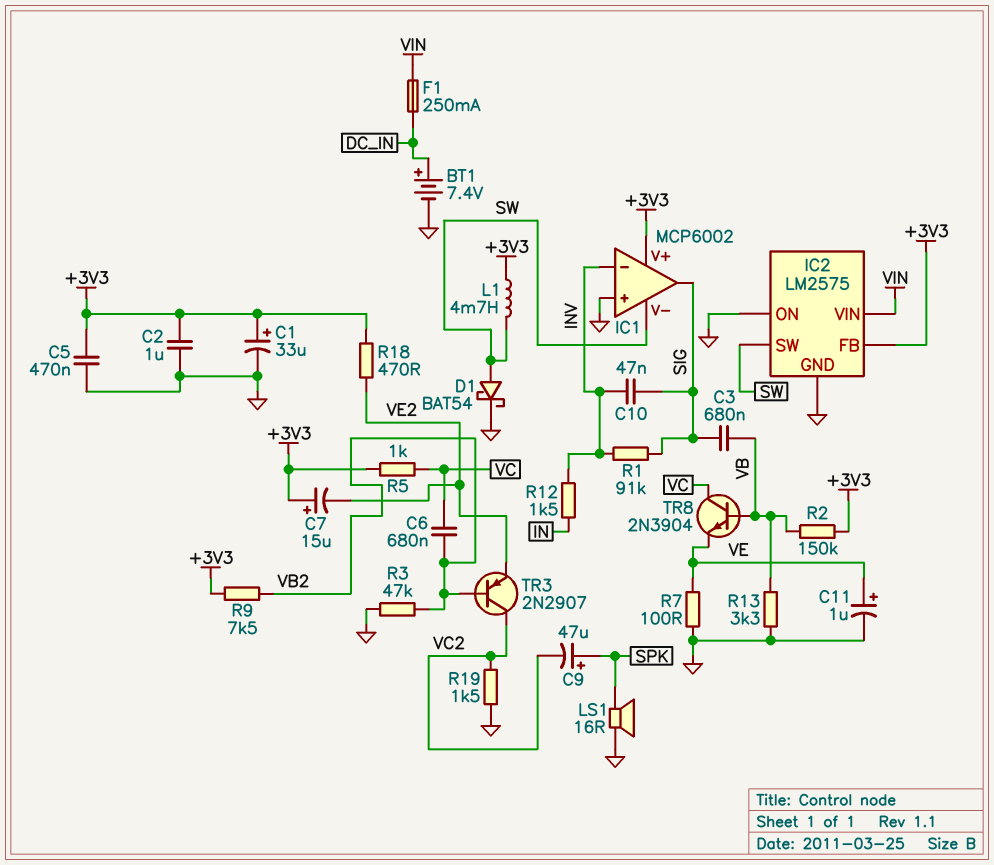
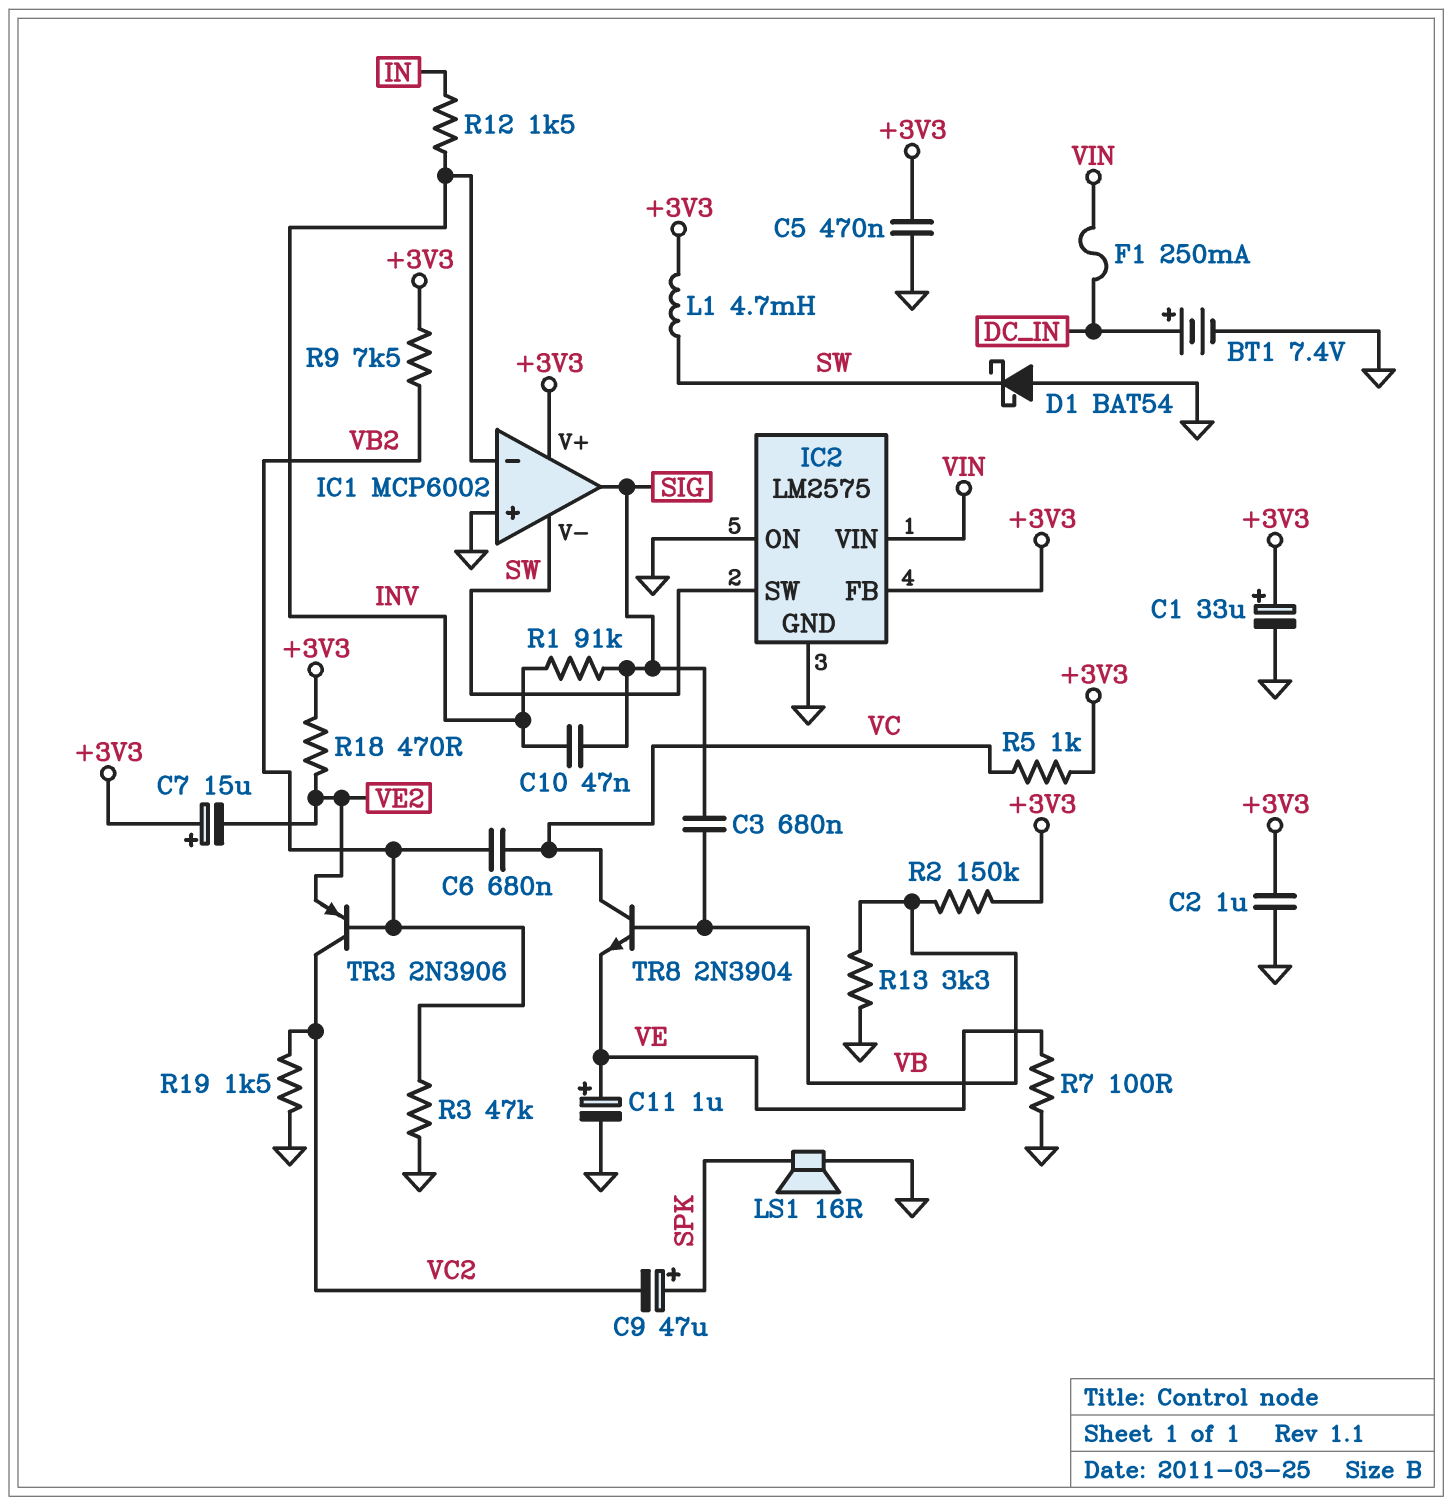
D1: schottky BAT54 (A SW, K GND) -> schottky BAT54 (A GND, K SW)
TR3: PNP 2N2907 (B VB2, C VC2, E VE2) -> PNP 2N3906 (B VB2, C VC2, E VE2)

